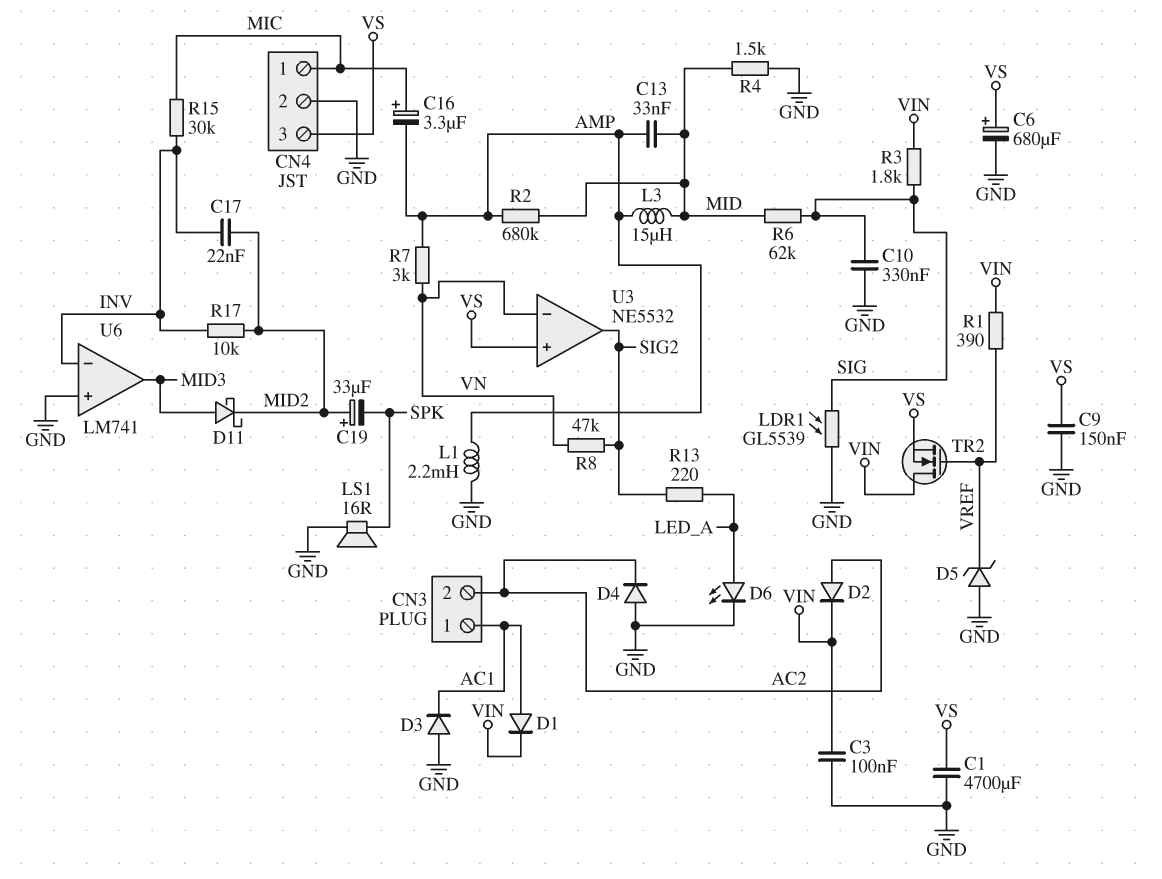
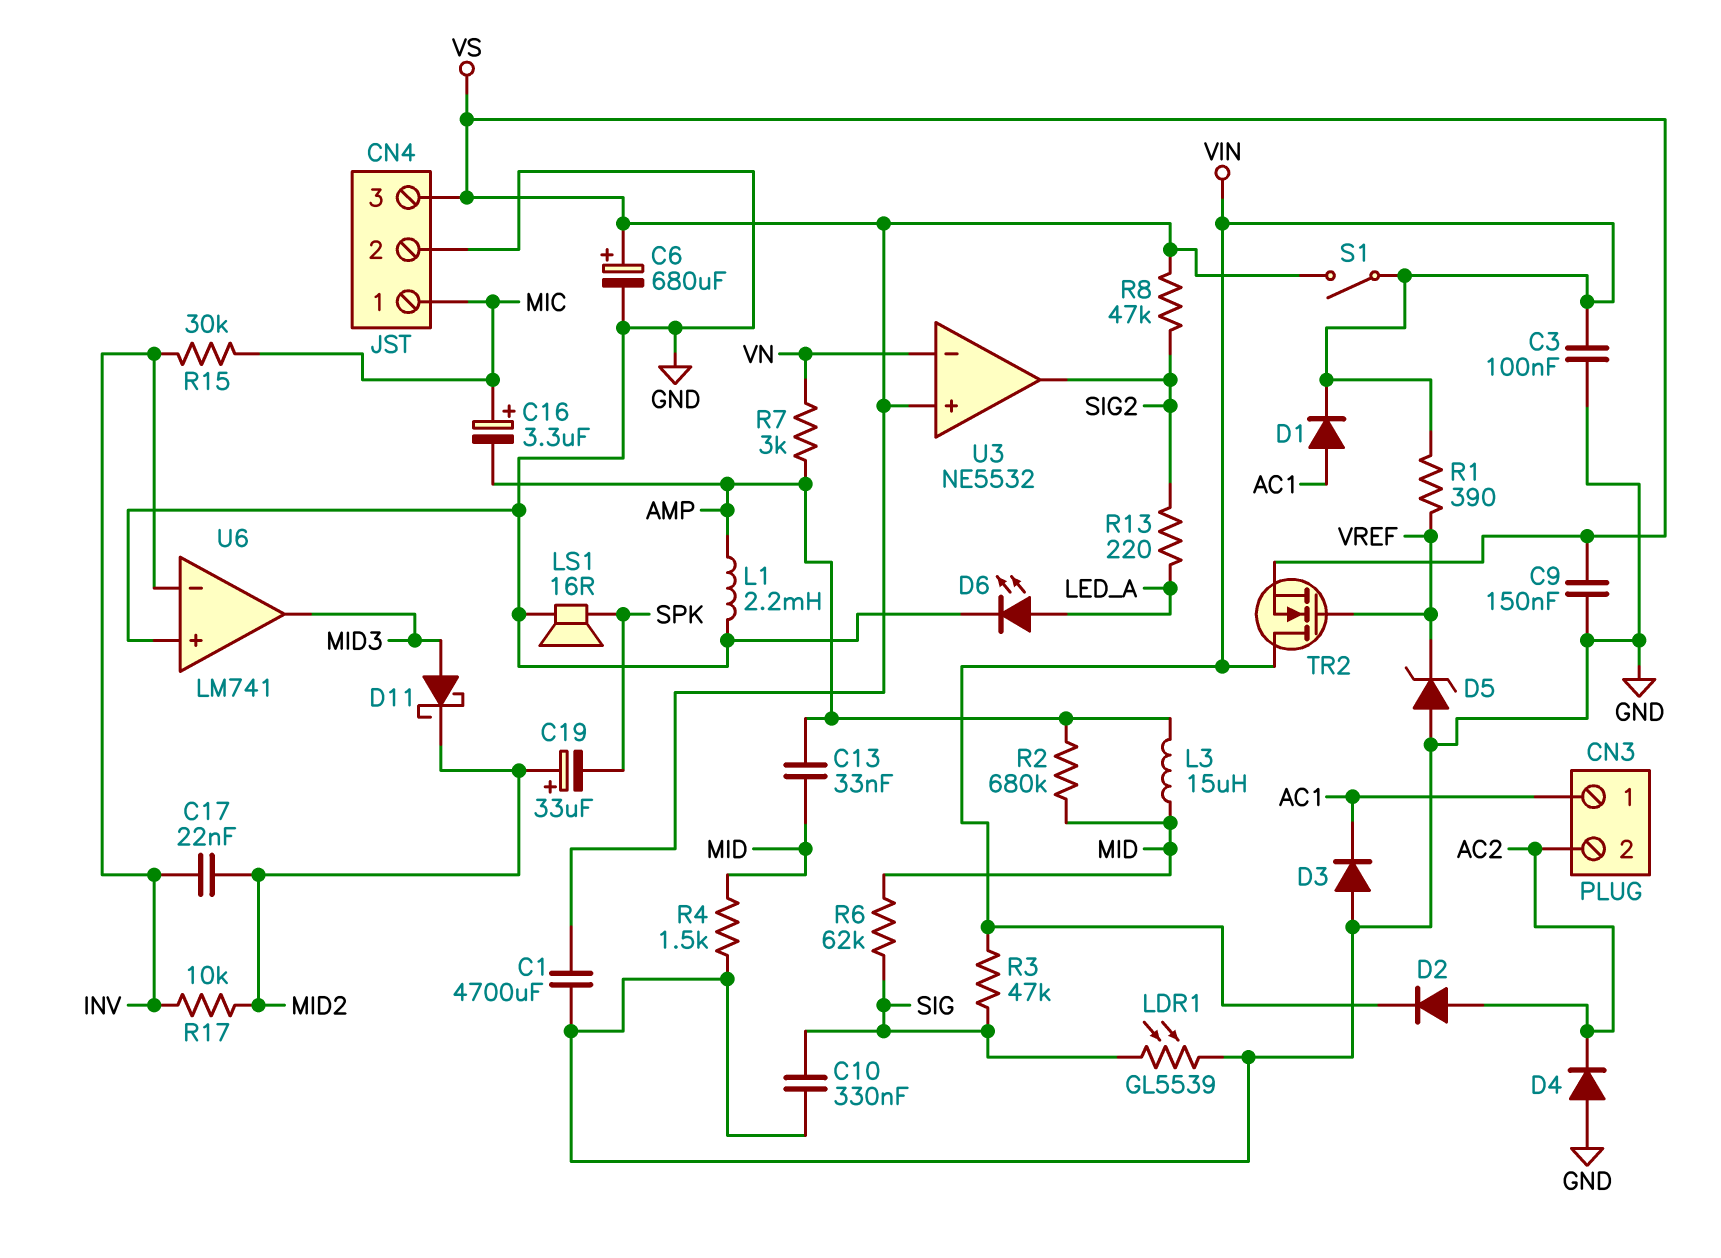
R3: 1.8k (SIG, VIN) -> 47k (SIG, VIN)
R8: 47k (SIG2, VN) -> 47k (SIG2, VS)
S1: none -> switch (VIN, VS)

